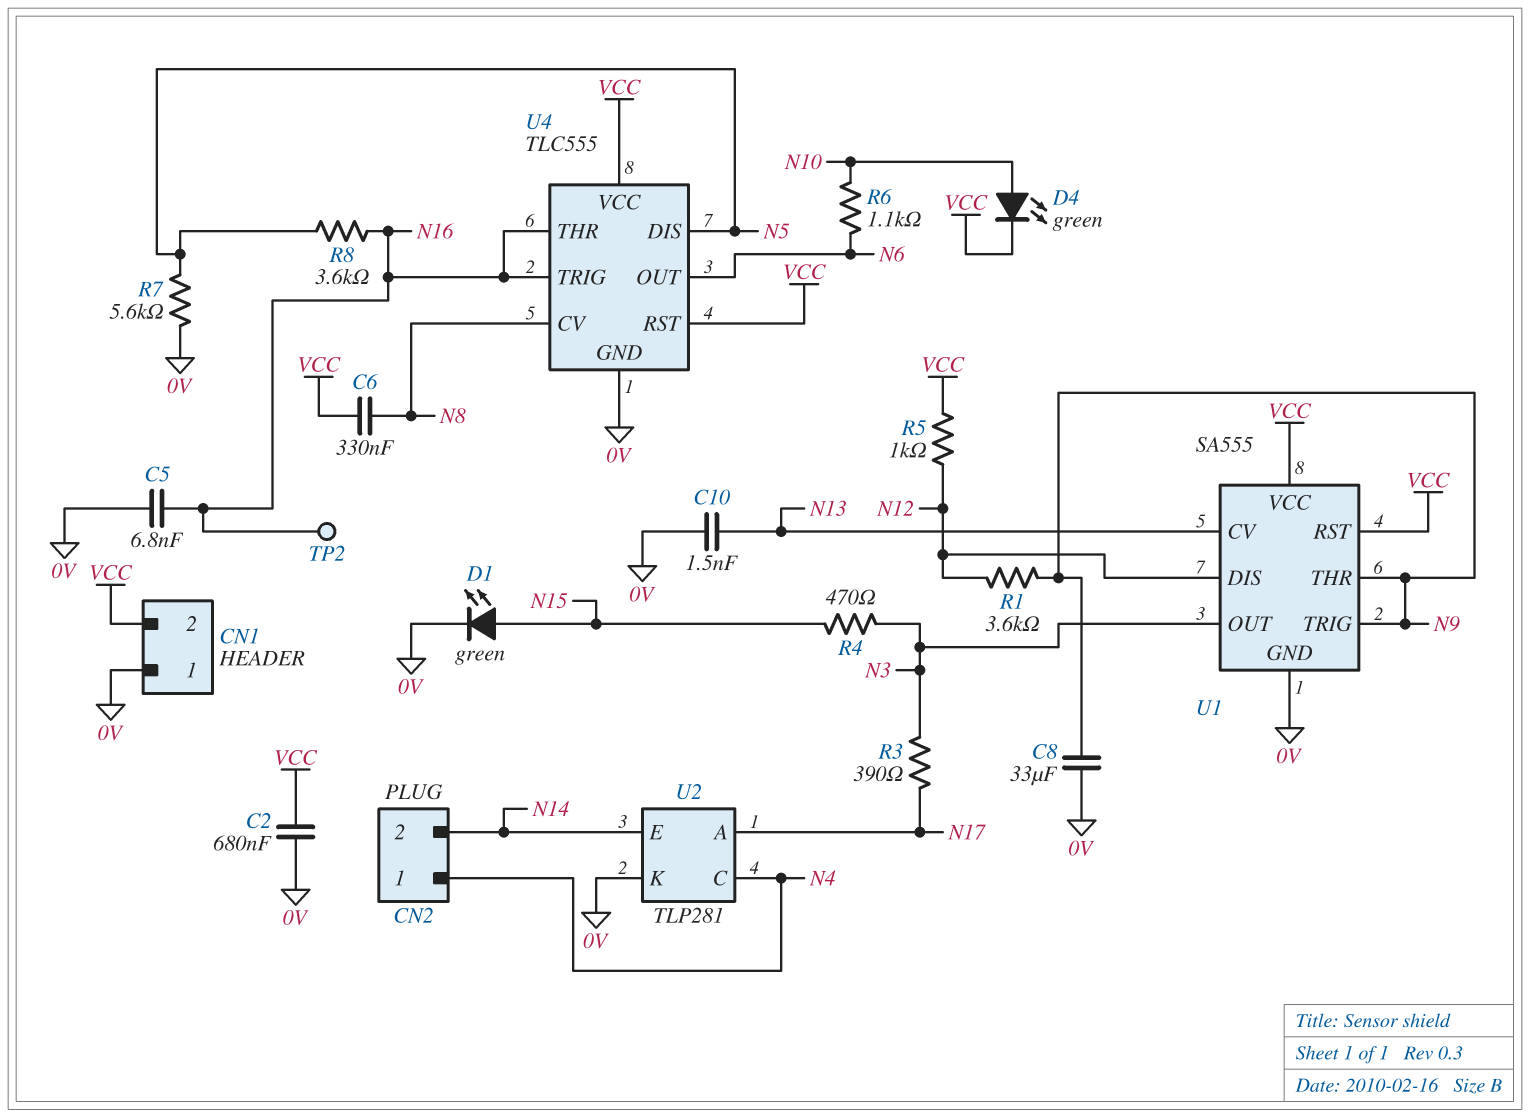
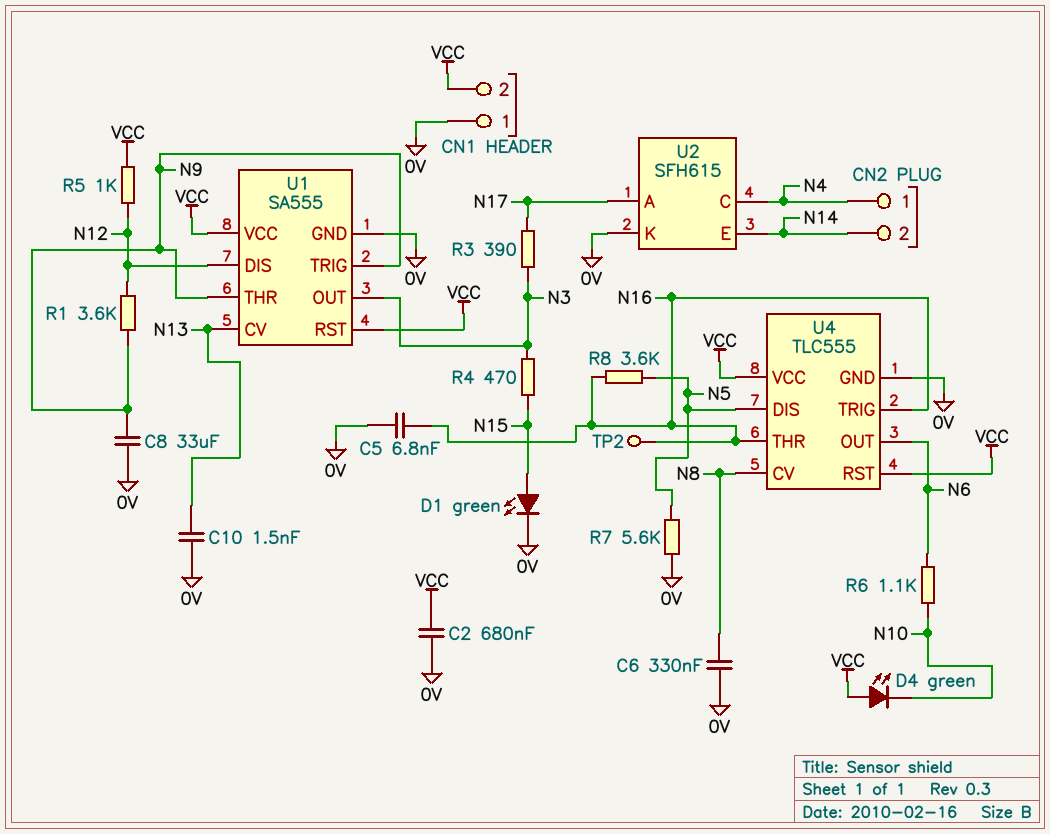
C6: 330nF (N8, VCC) -> 330nF (0V, N8)
D4: LED green (A N10, K VCC) -> LED green (A VCC, K N10)
U2: TLP281 -> SFH615

